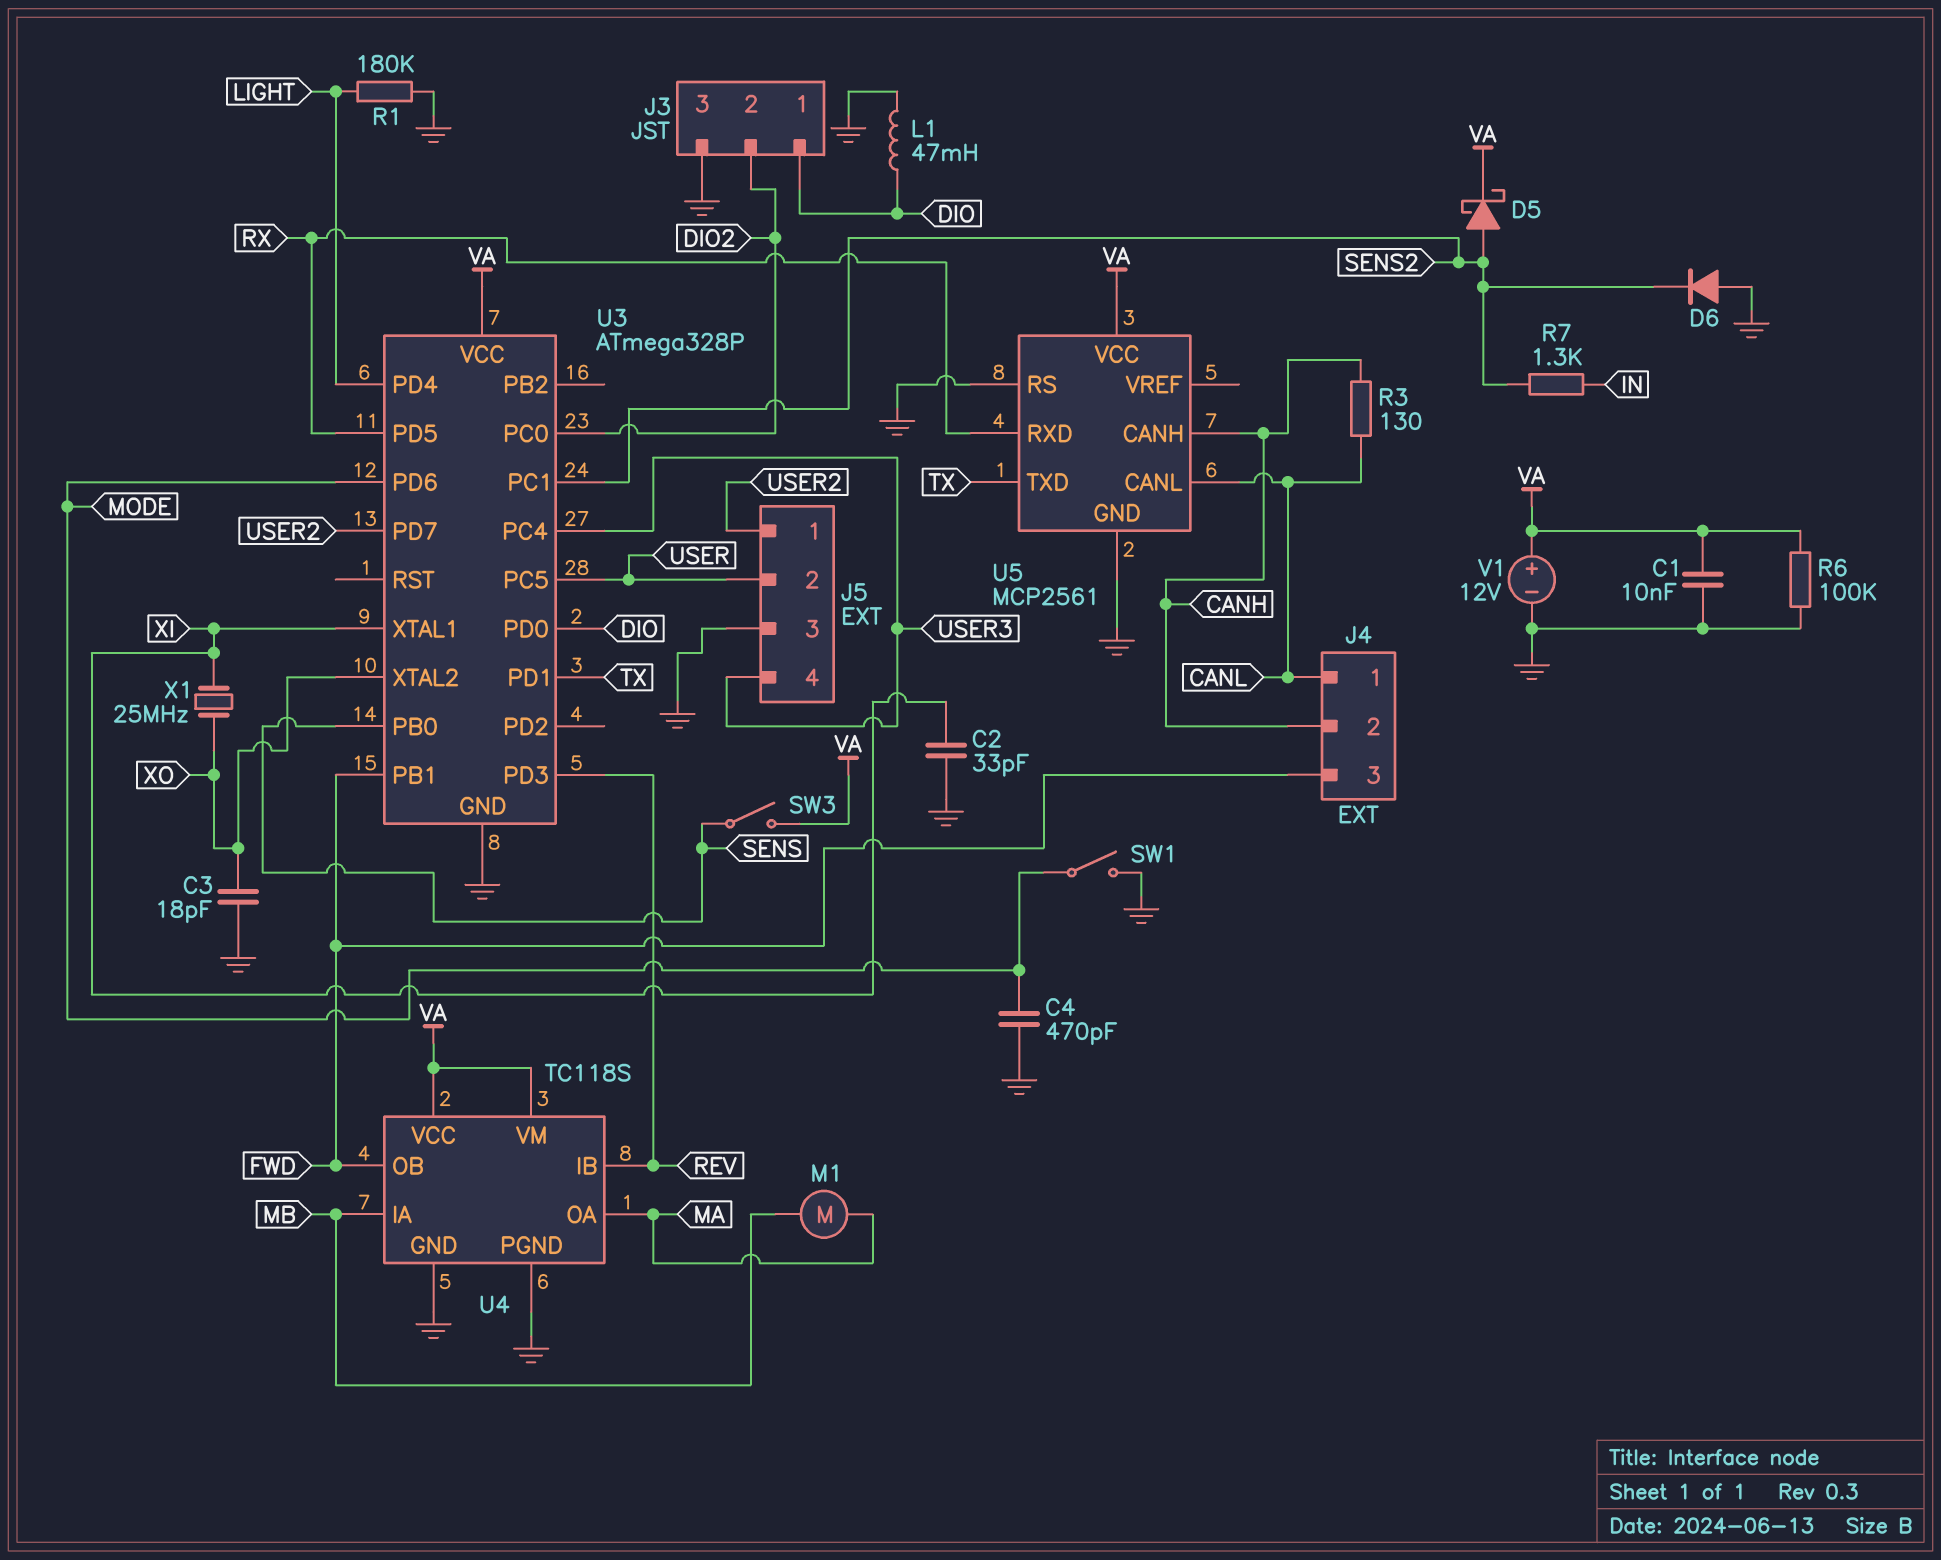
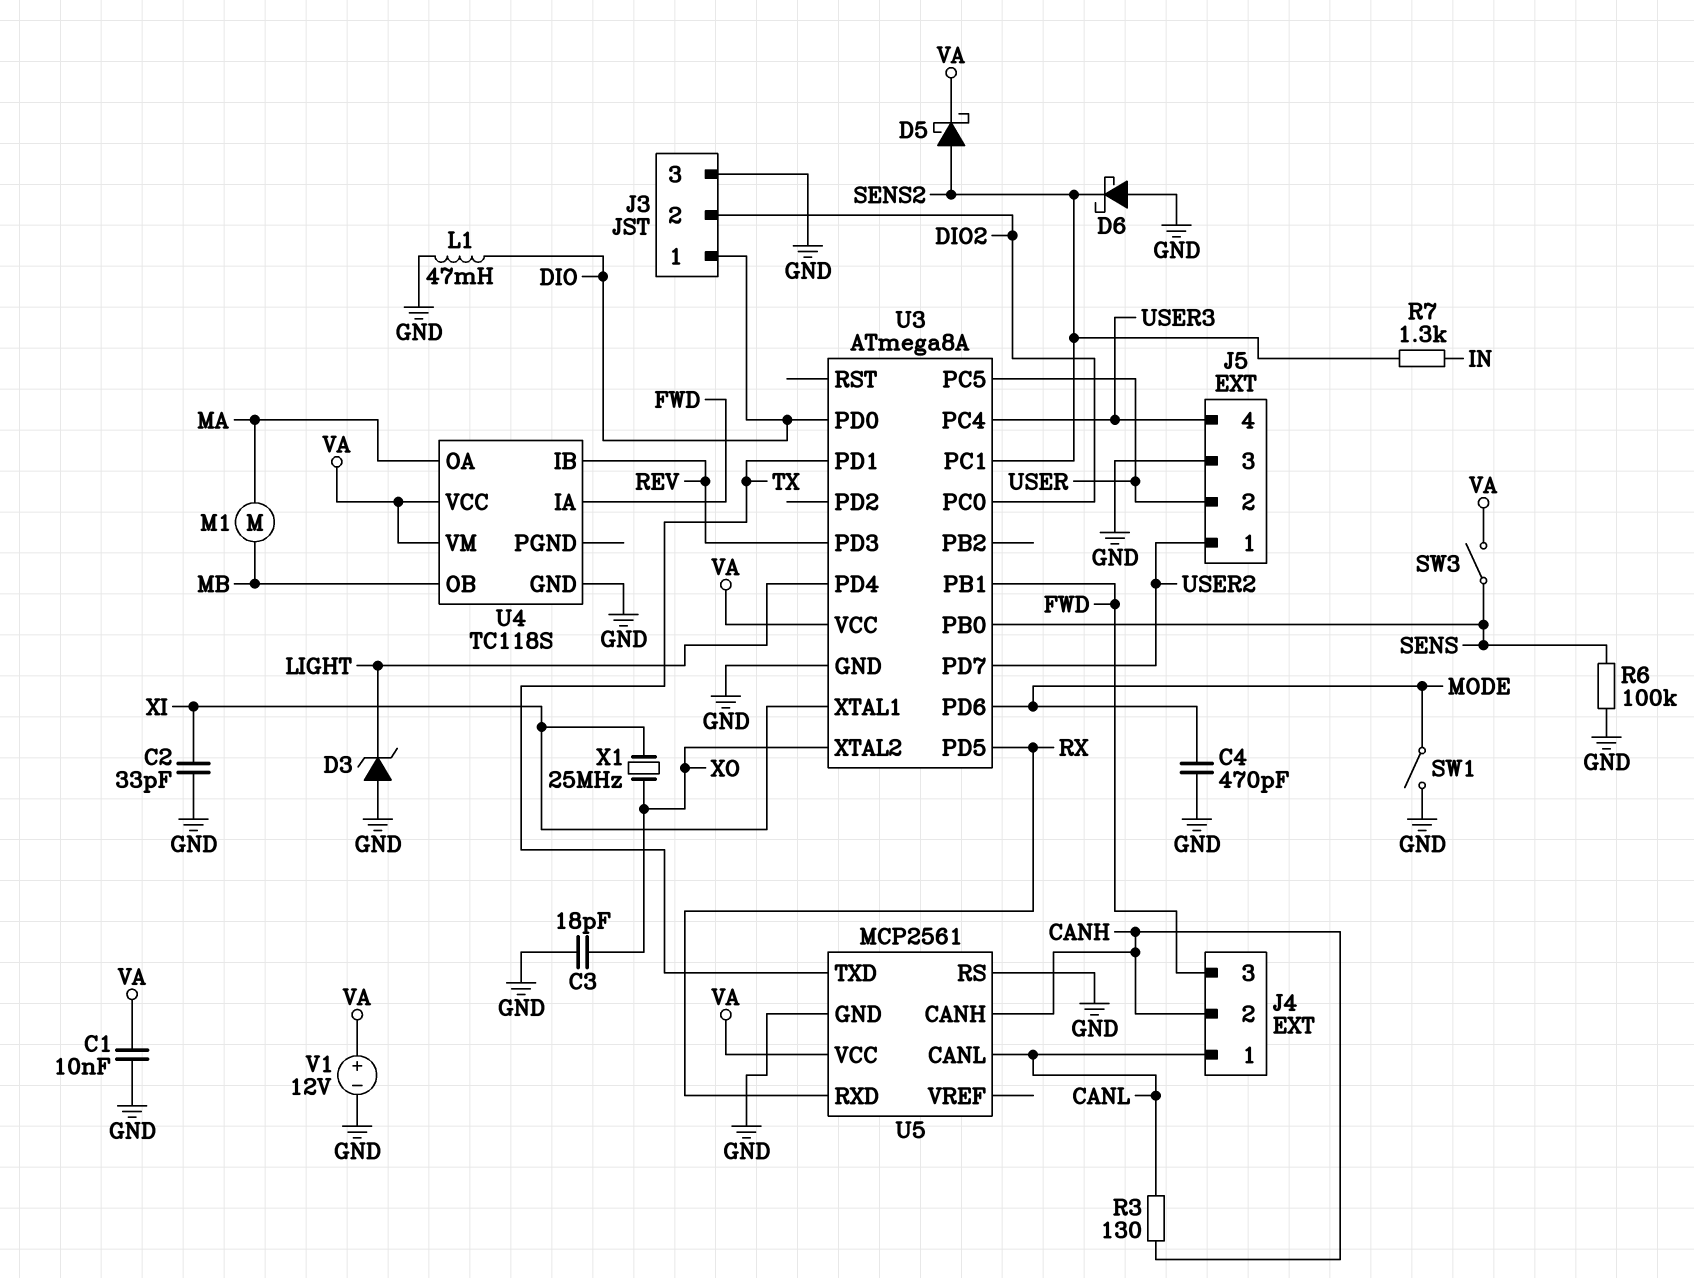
D3: none -> zener (A GND, K LIGHT)
D6: diode (A GND, K SENS2) -> schottky (A GND, K SENS2)
R1: 180k (GND, LIGHT) -> none
R6: 100k (GND, VA) -> 100k (GND, SENS)
U3: ATmega328P -> ATmega8A
U4 pin IA: MB -> FWD
U4 pin OB: FWD -> MB
U4 pin PGND: GND -> none

